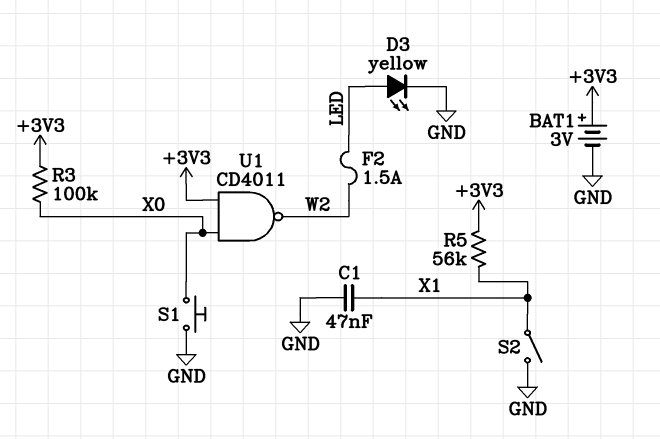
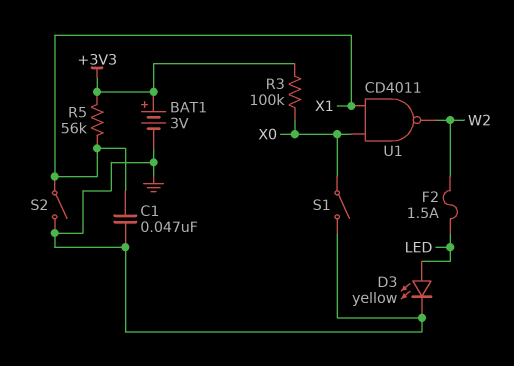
S1: button (GND, X0) -> switch (GND, X0)
U1: NAND CD4011 (in +3V3, in X0, out W2) -> NAND CD4011 (in X0, in X1, out W2)

